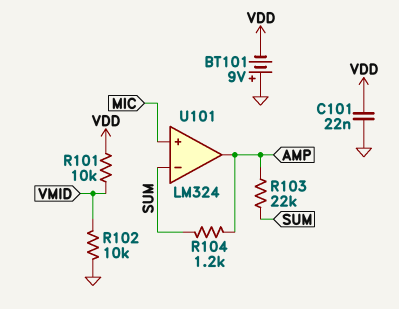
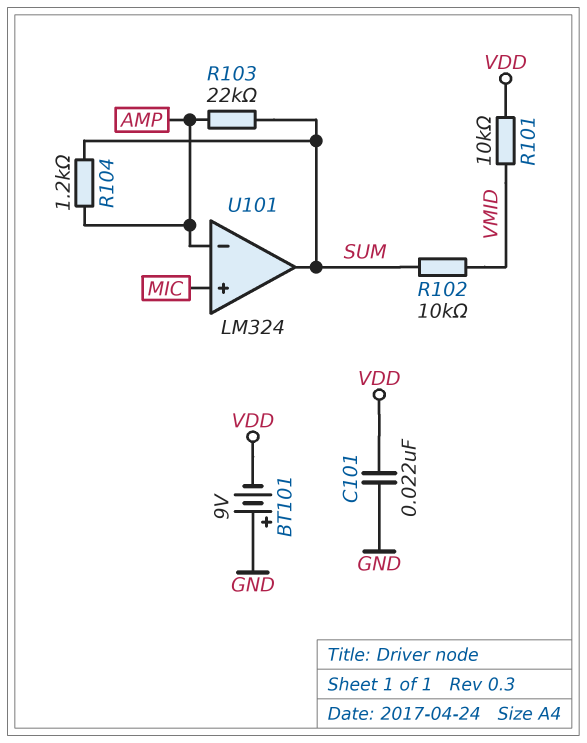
R102: 10k (GND, VMID) -> 10k (SUM, VMID)
U101 pin in-: SUM -> AMP
U101 pin out: AMP -> SUM

